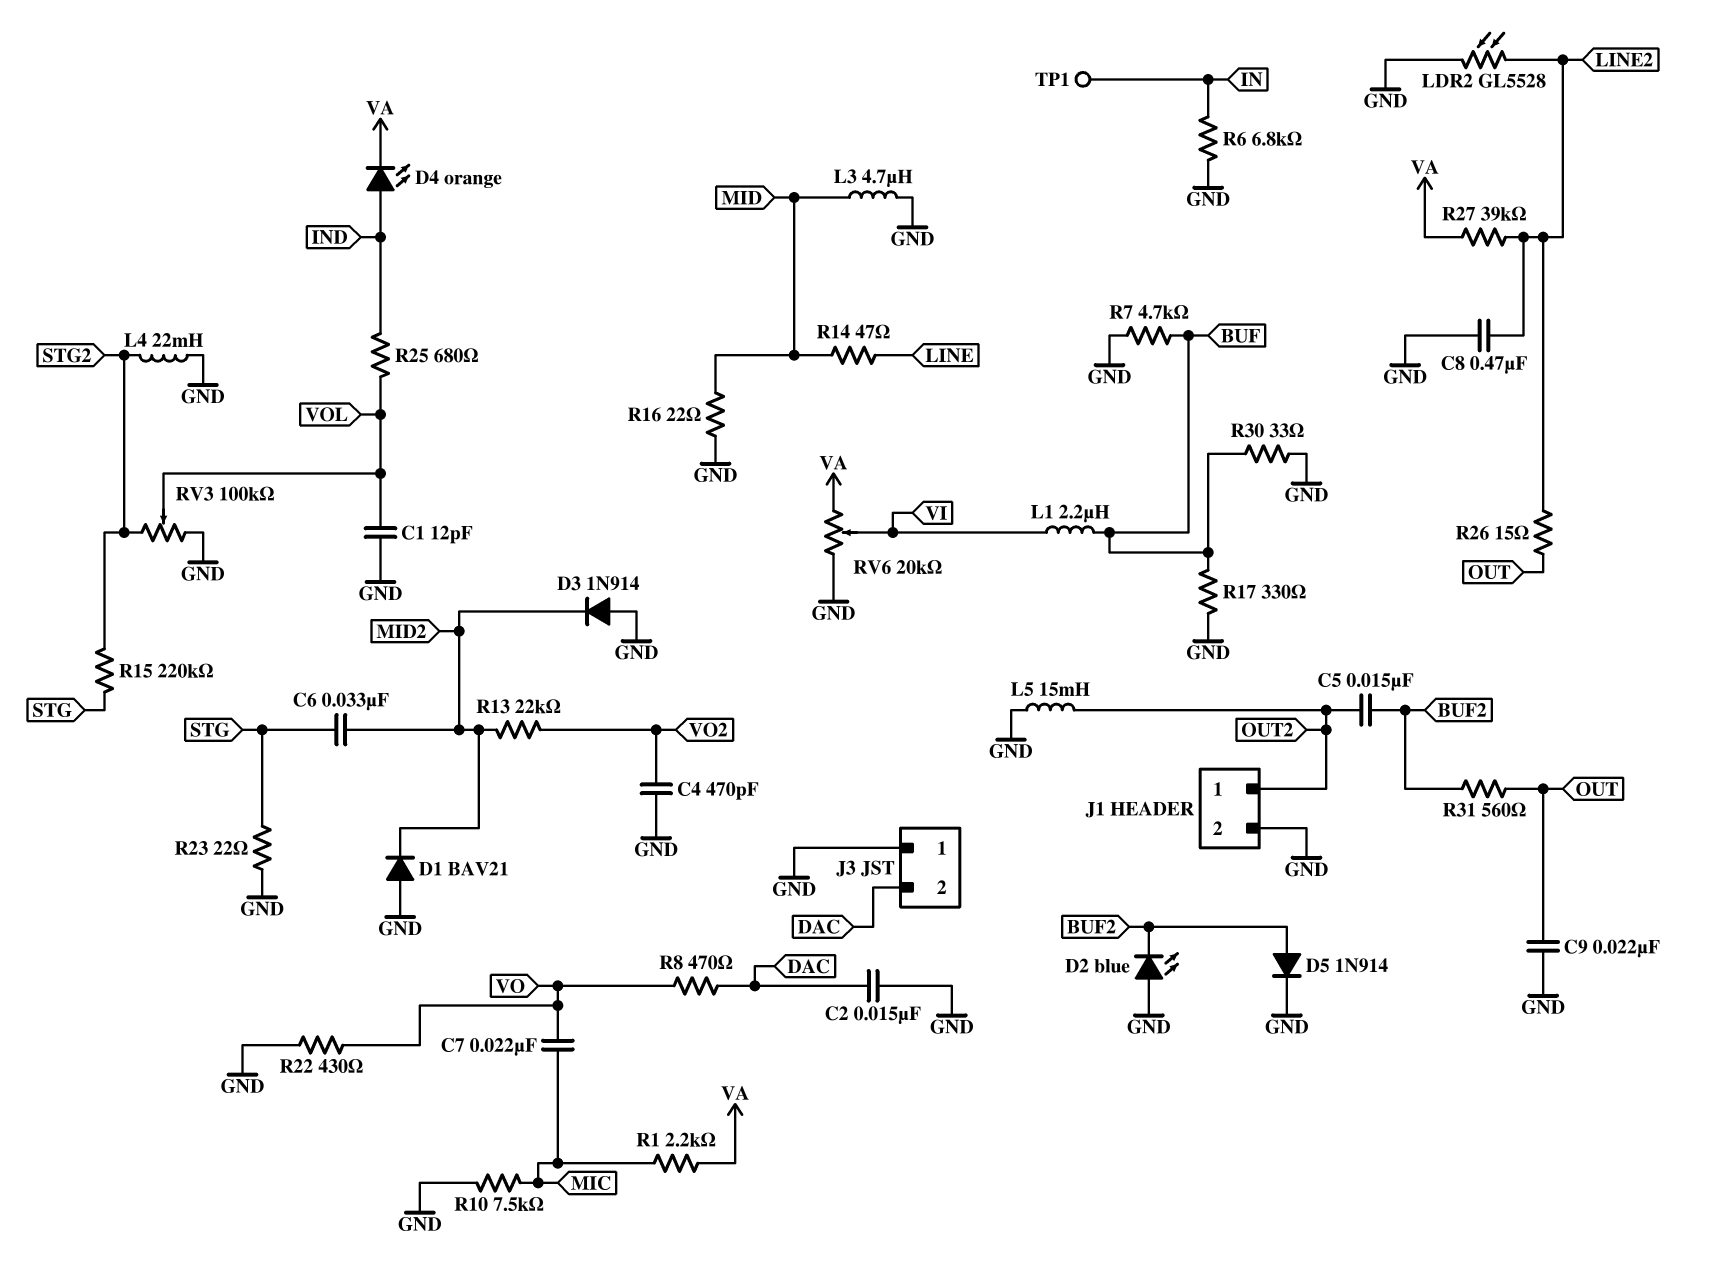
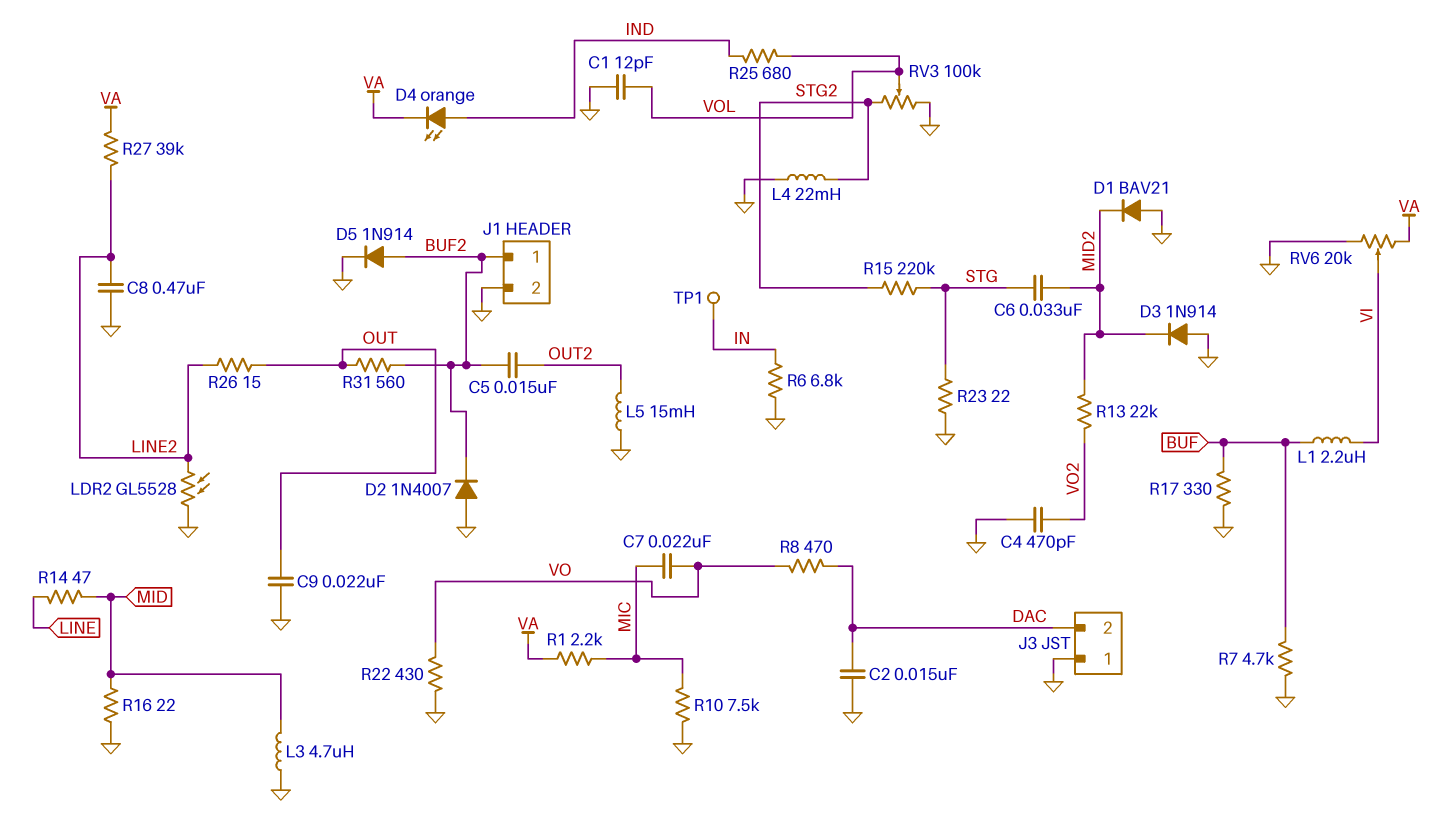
D2: LED blue (A GND, K BUF2) -> diode 1N4007 (A GND, K BUF2)
J1 pin 1: OUT2 -> BUF2
R30: 33 (BUF, GND) -> none

